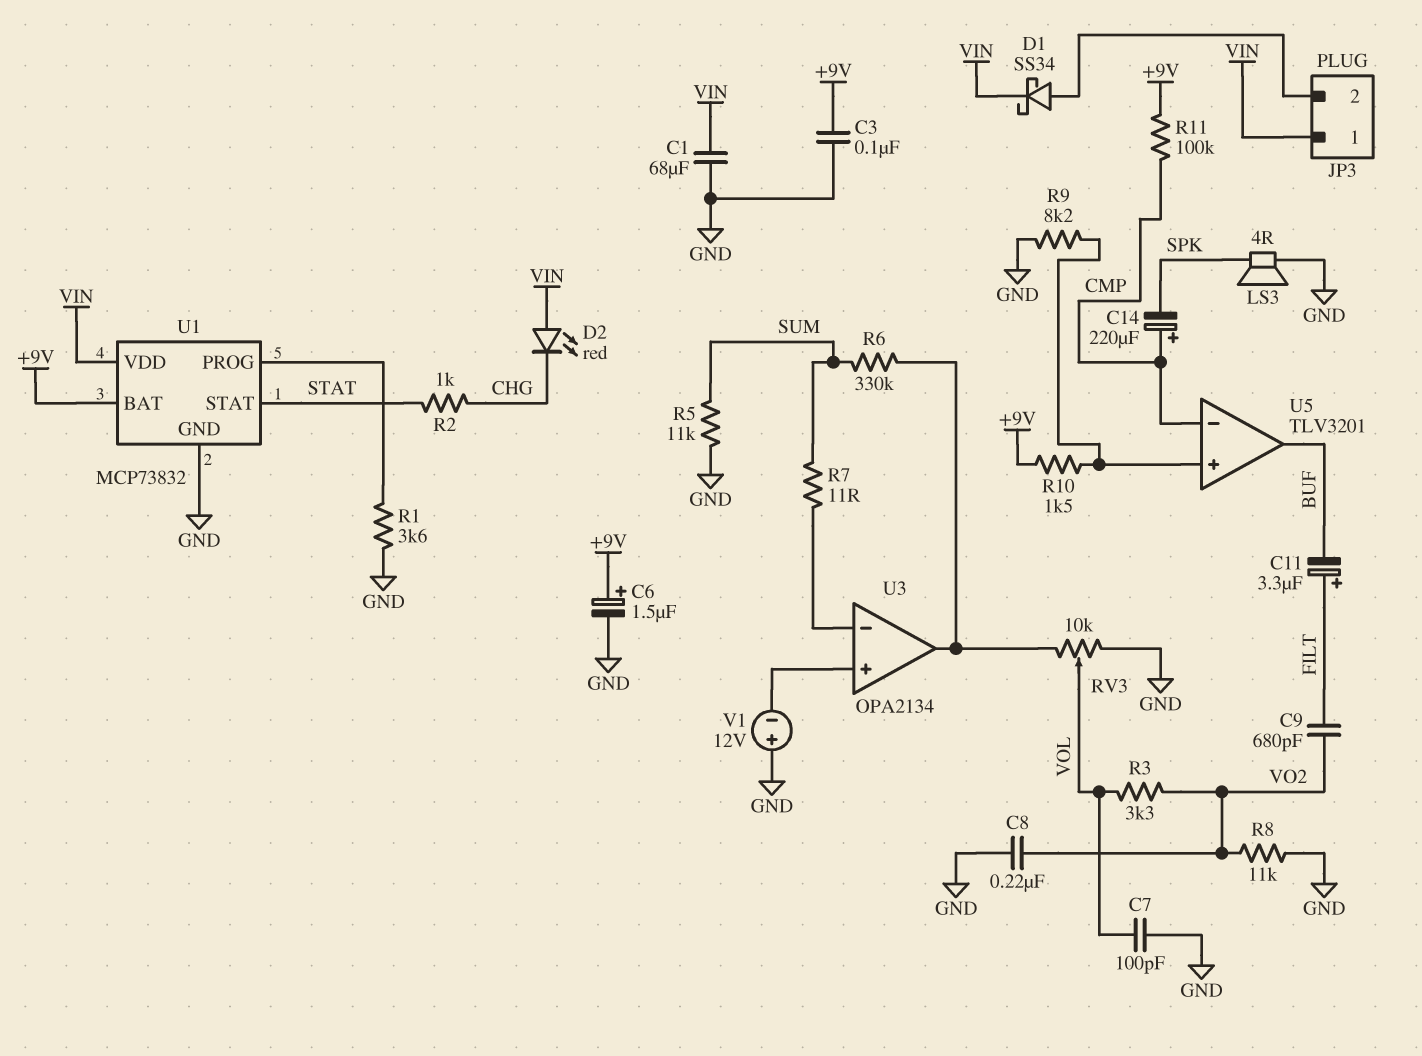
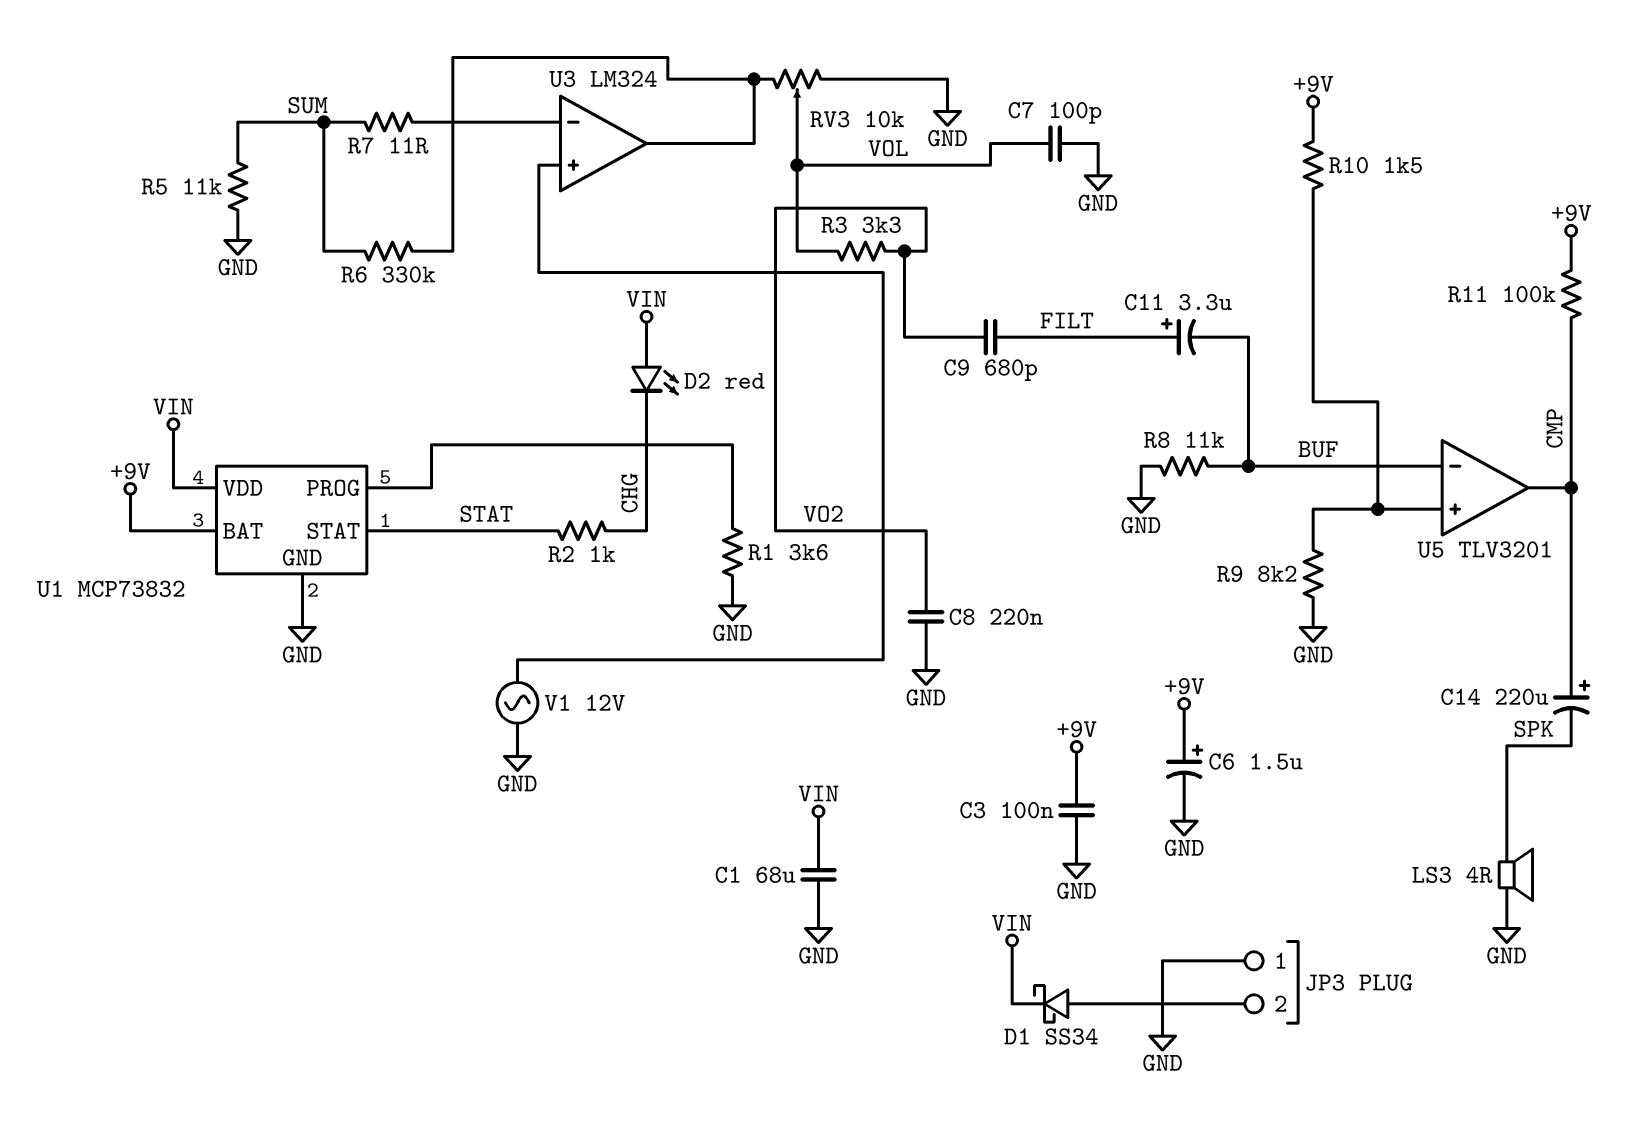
JP3 pin 1: VIN -> GND
R8: 11k (GND, VO2) -> 11k (BUF, GND)
U3: OPA2134 -> LM324
U5 pin in-: CMP -> BUF
U5 pin out: BUF -> CMP
V1: 12V (plus GND, minus U3/in+) -> AC 12V (GND, U3/in+)

